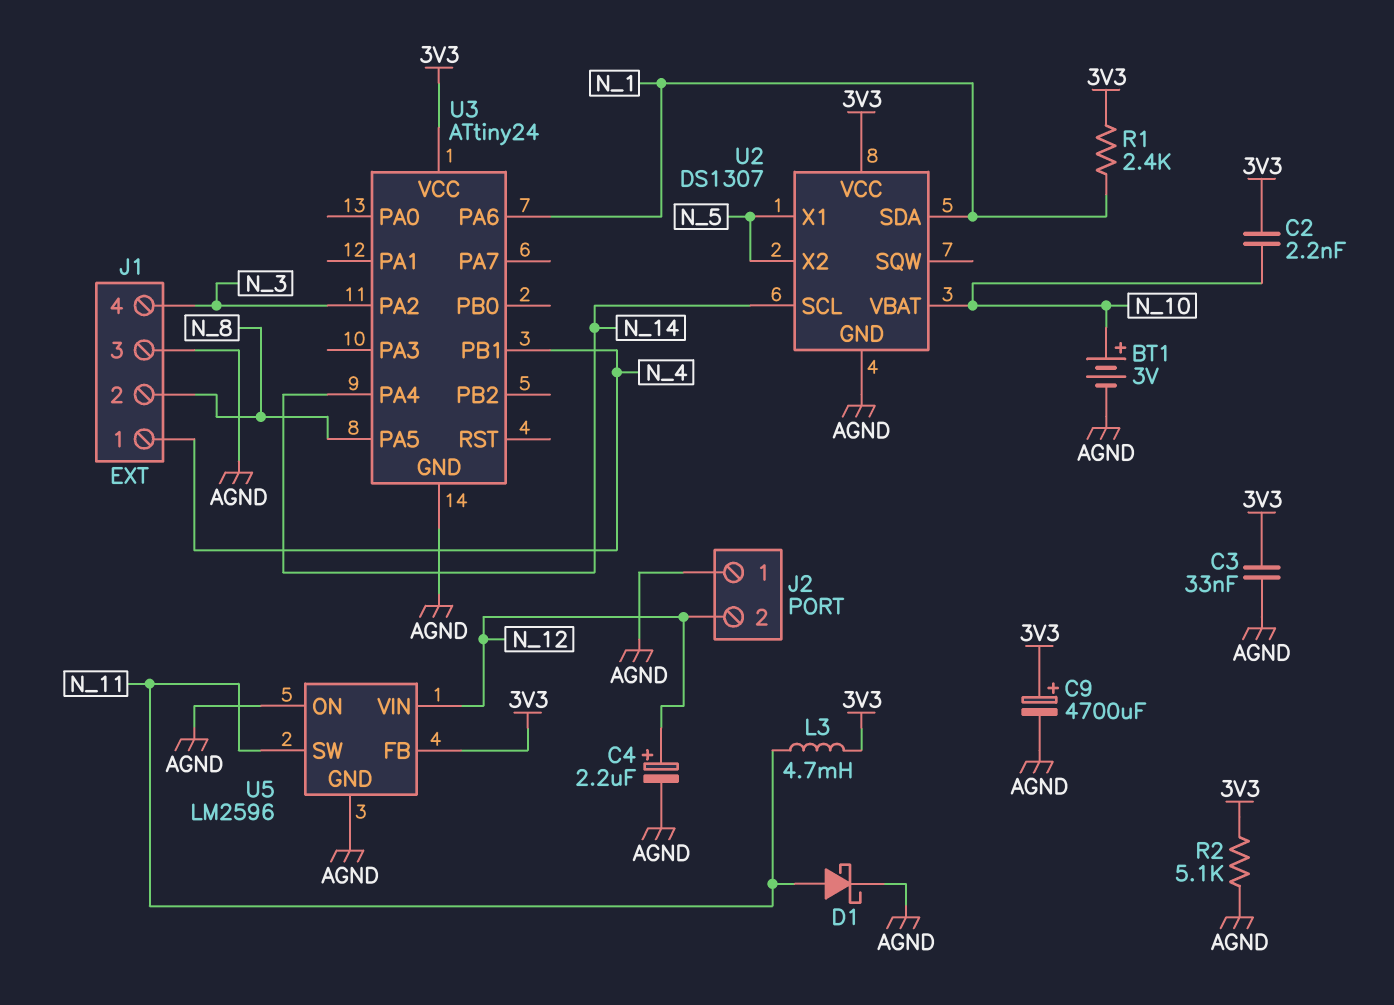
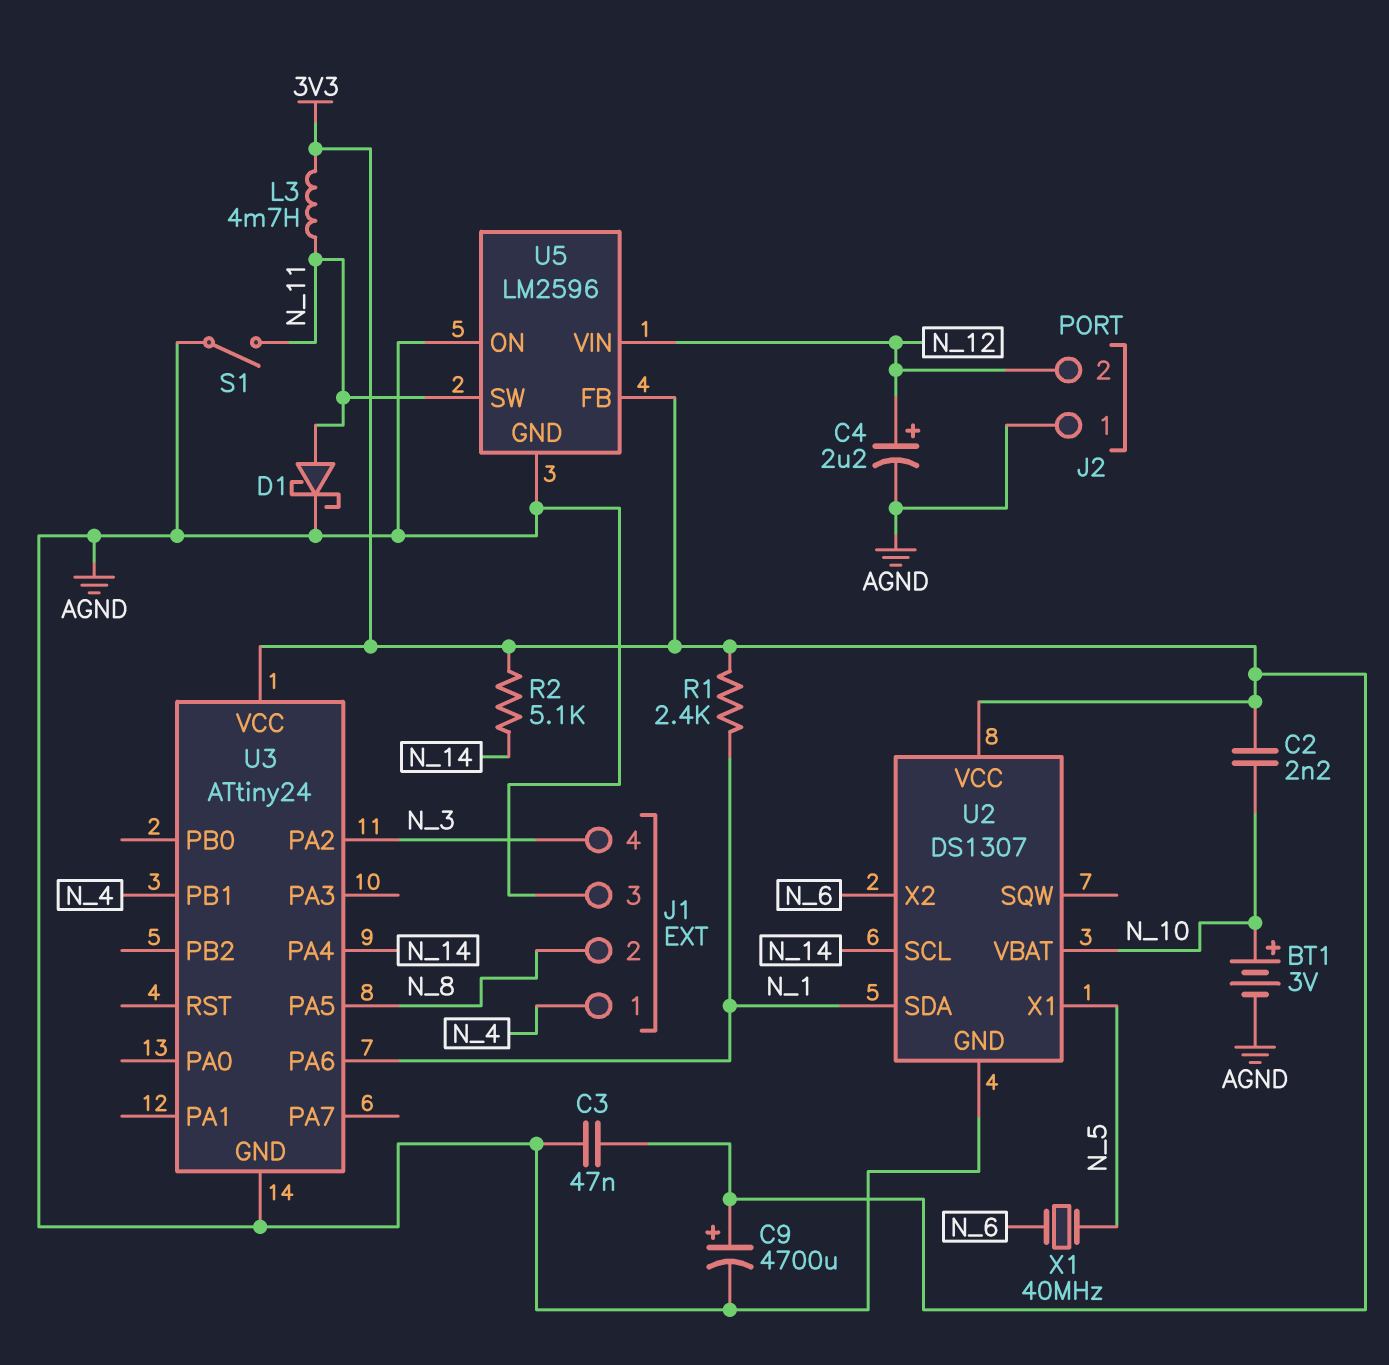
C3: 33nF (3V3, AGND) -> 47nF (3V3, AGND)
R2: 5.1k (3V3, AGND) -> 5.1k (3V3, N_14)
S1: none -> switch (AGND, N_11)
U2 pin X2: N_5 -> N_6
X1: none -> 40MHz (N_5, N_6)

